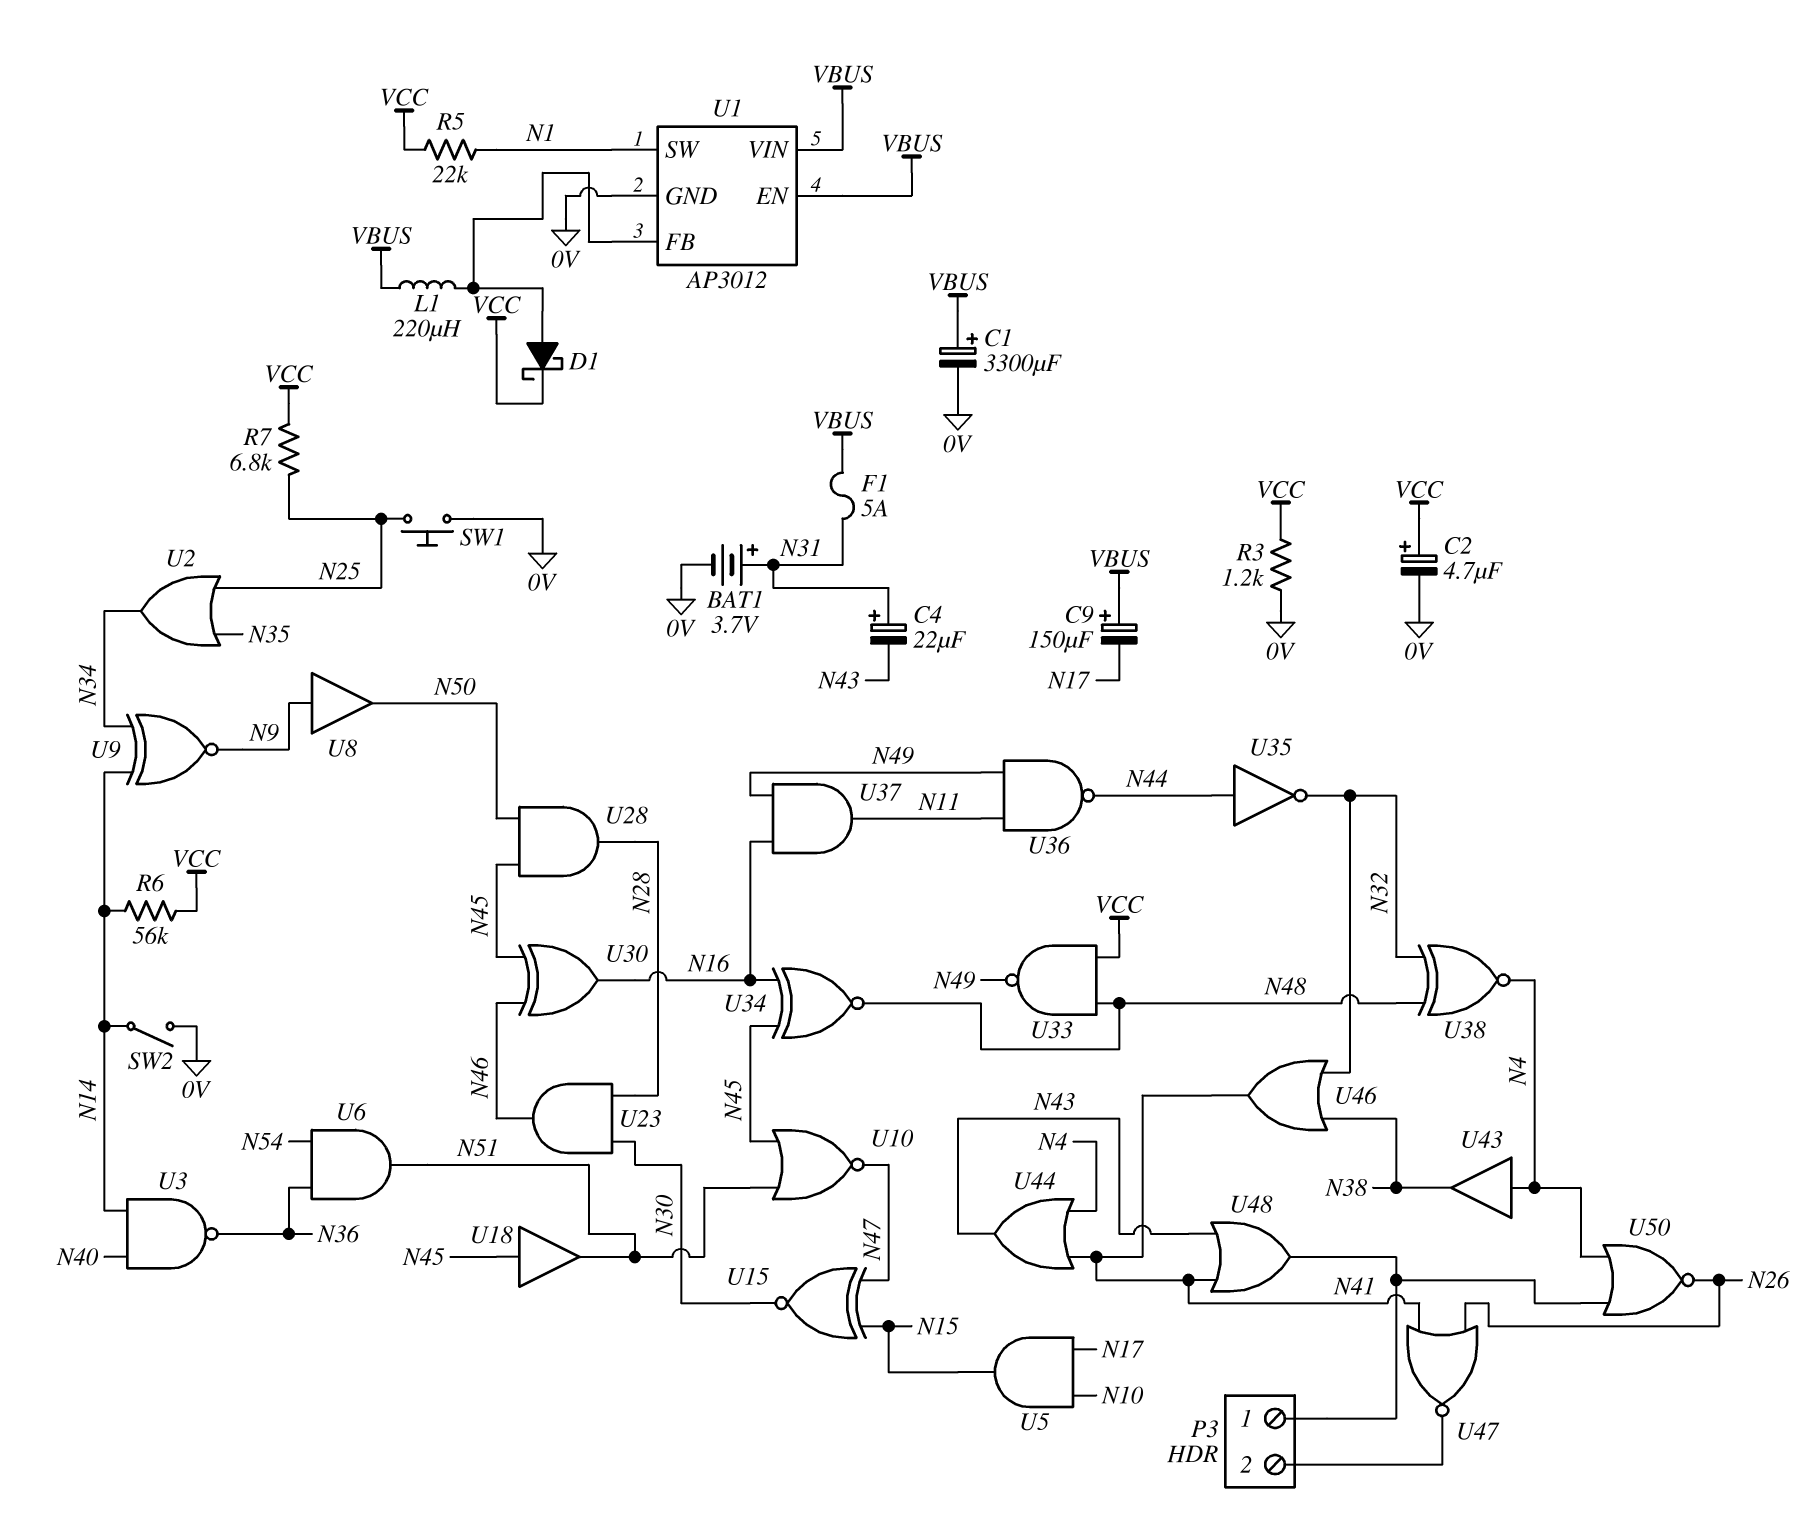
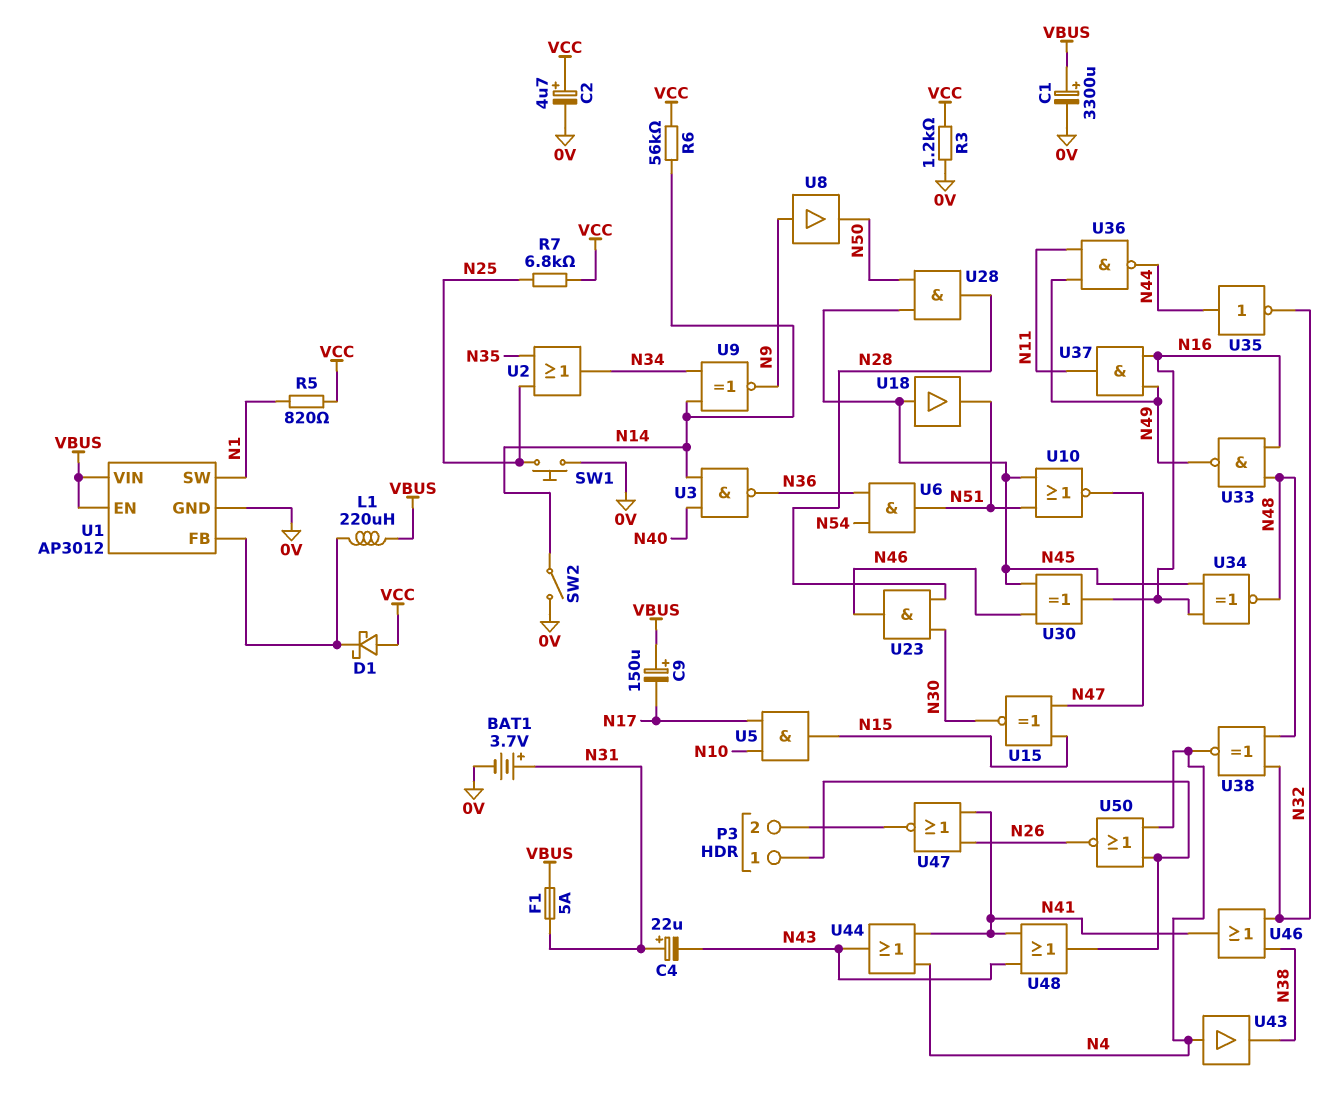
D1: schottky (A U1/FB, K VCC) -> schottky (A VCC, K U1/FB)
R5: 22k (N1, VCC) -> 820 (N1, VCC)
U33: NAND (in N48, in VCC, out N49) -> NAND (in N16, in N48, out N49)

